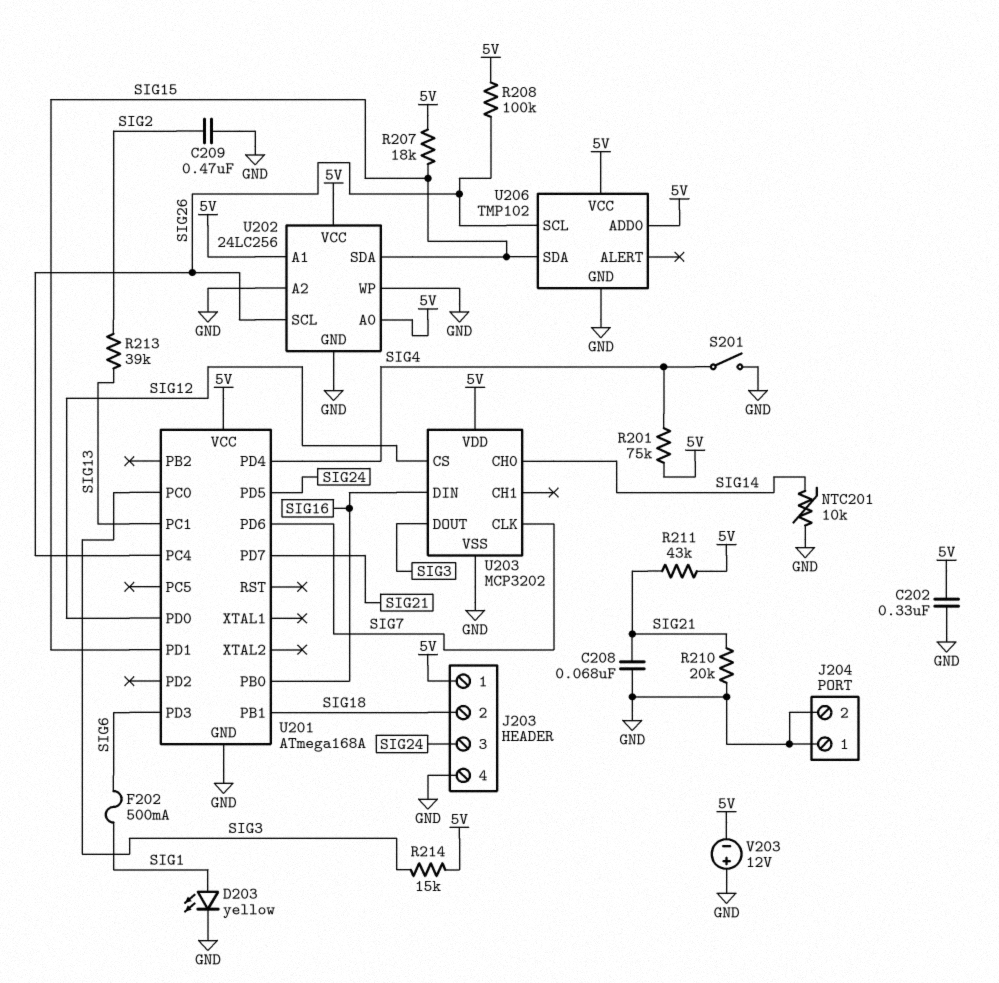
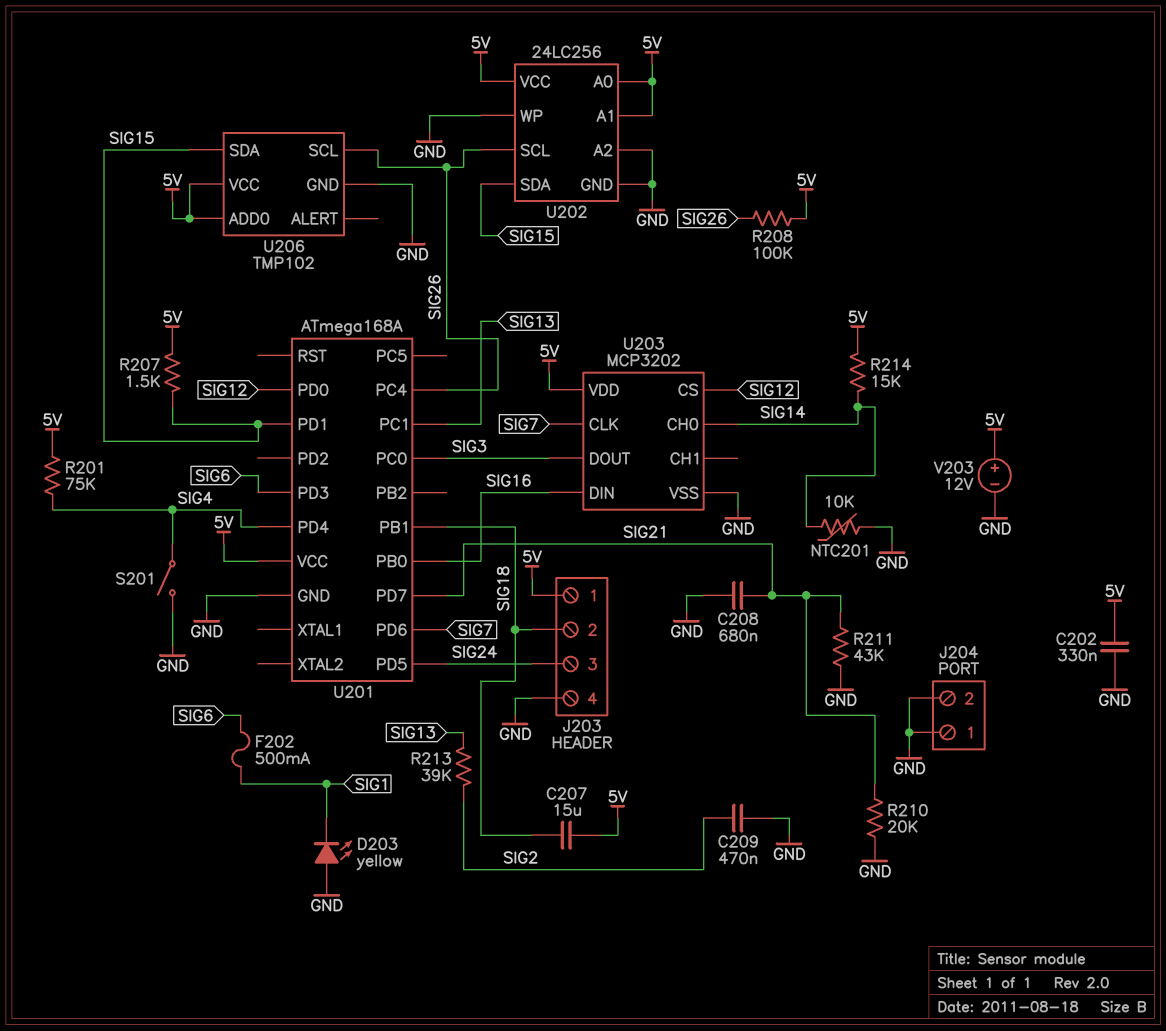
C207: none -> 15uF (5V, SIG18)
C208: 68nF (GND, SIG21) -> 680nF (GND, SIG21)
D203: LED yellow (A SIG1, K GND) -> LED yellow (A GND, K SIG1)
R207: 18k (5V, SIG15) -> 1.5k (5V, SIG15)
R211: 43k (5V, SIG21) -> 43k (GND, SIG21)
R214: 15k (5V, SIG3) -> 15k (5V, SIG14)
V203: 12V (plus GND, minus 5V) -> 12V (plus 5V, minus GND)

